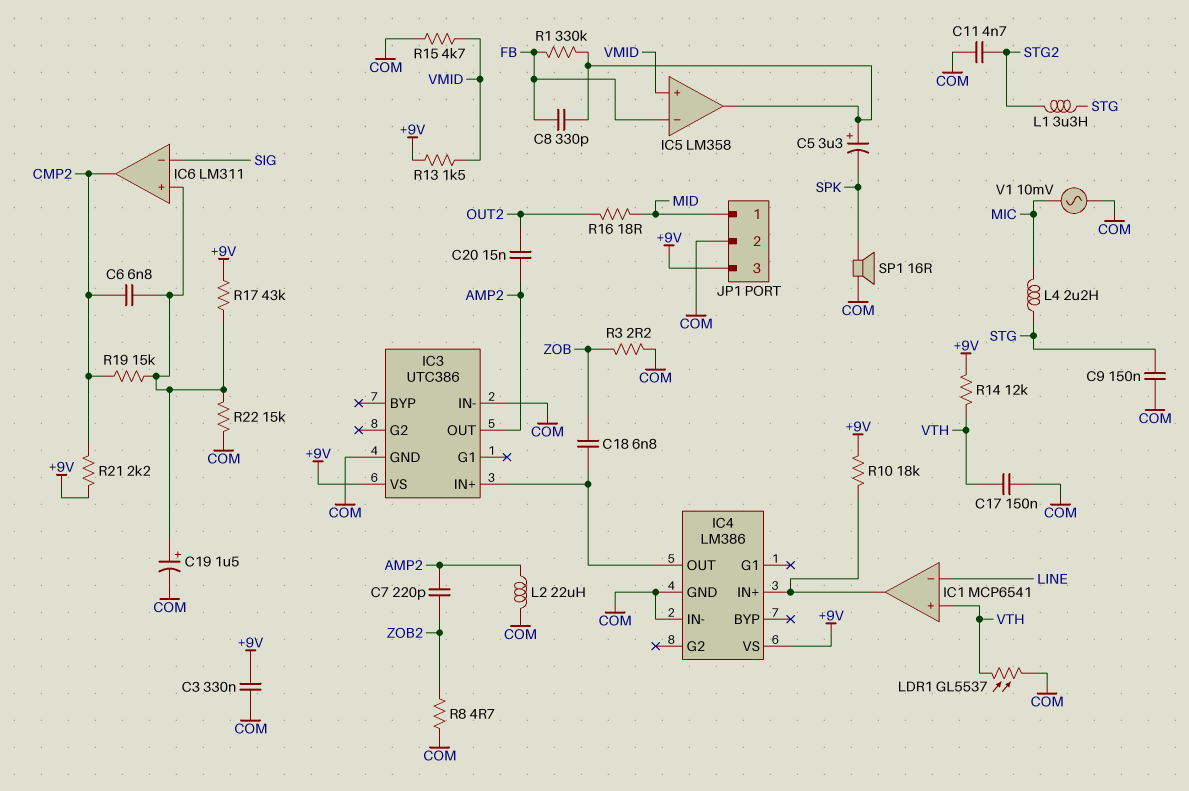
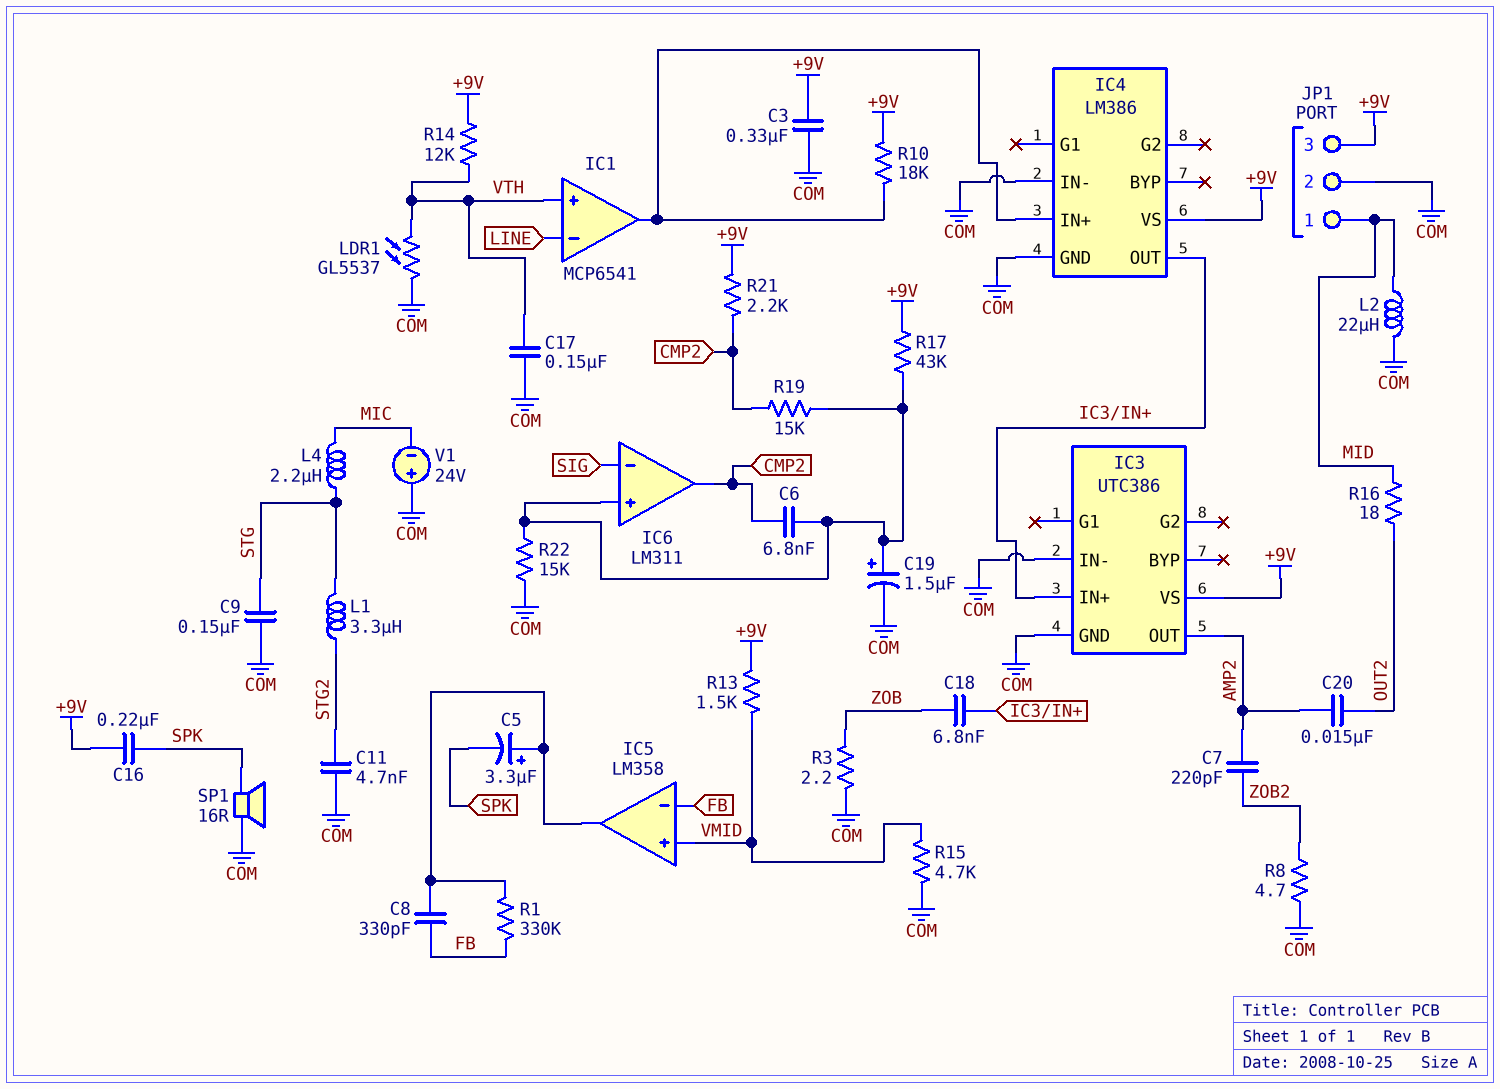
C16: none -> 220nF (+9V, SPK)
L2: 22uH (AMP2, COM) -> 22uH (COM, MID)
V1: AC 10mV (COM, MIC) -> 24V (plus COM, minus MIC)

